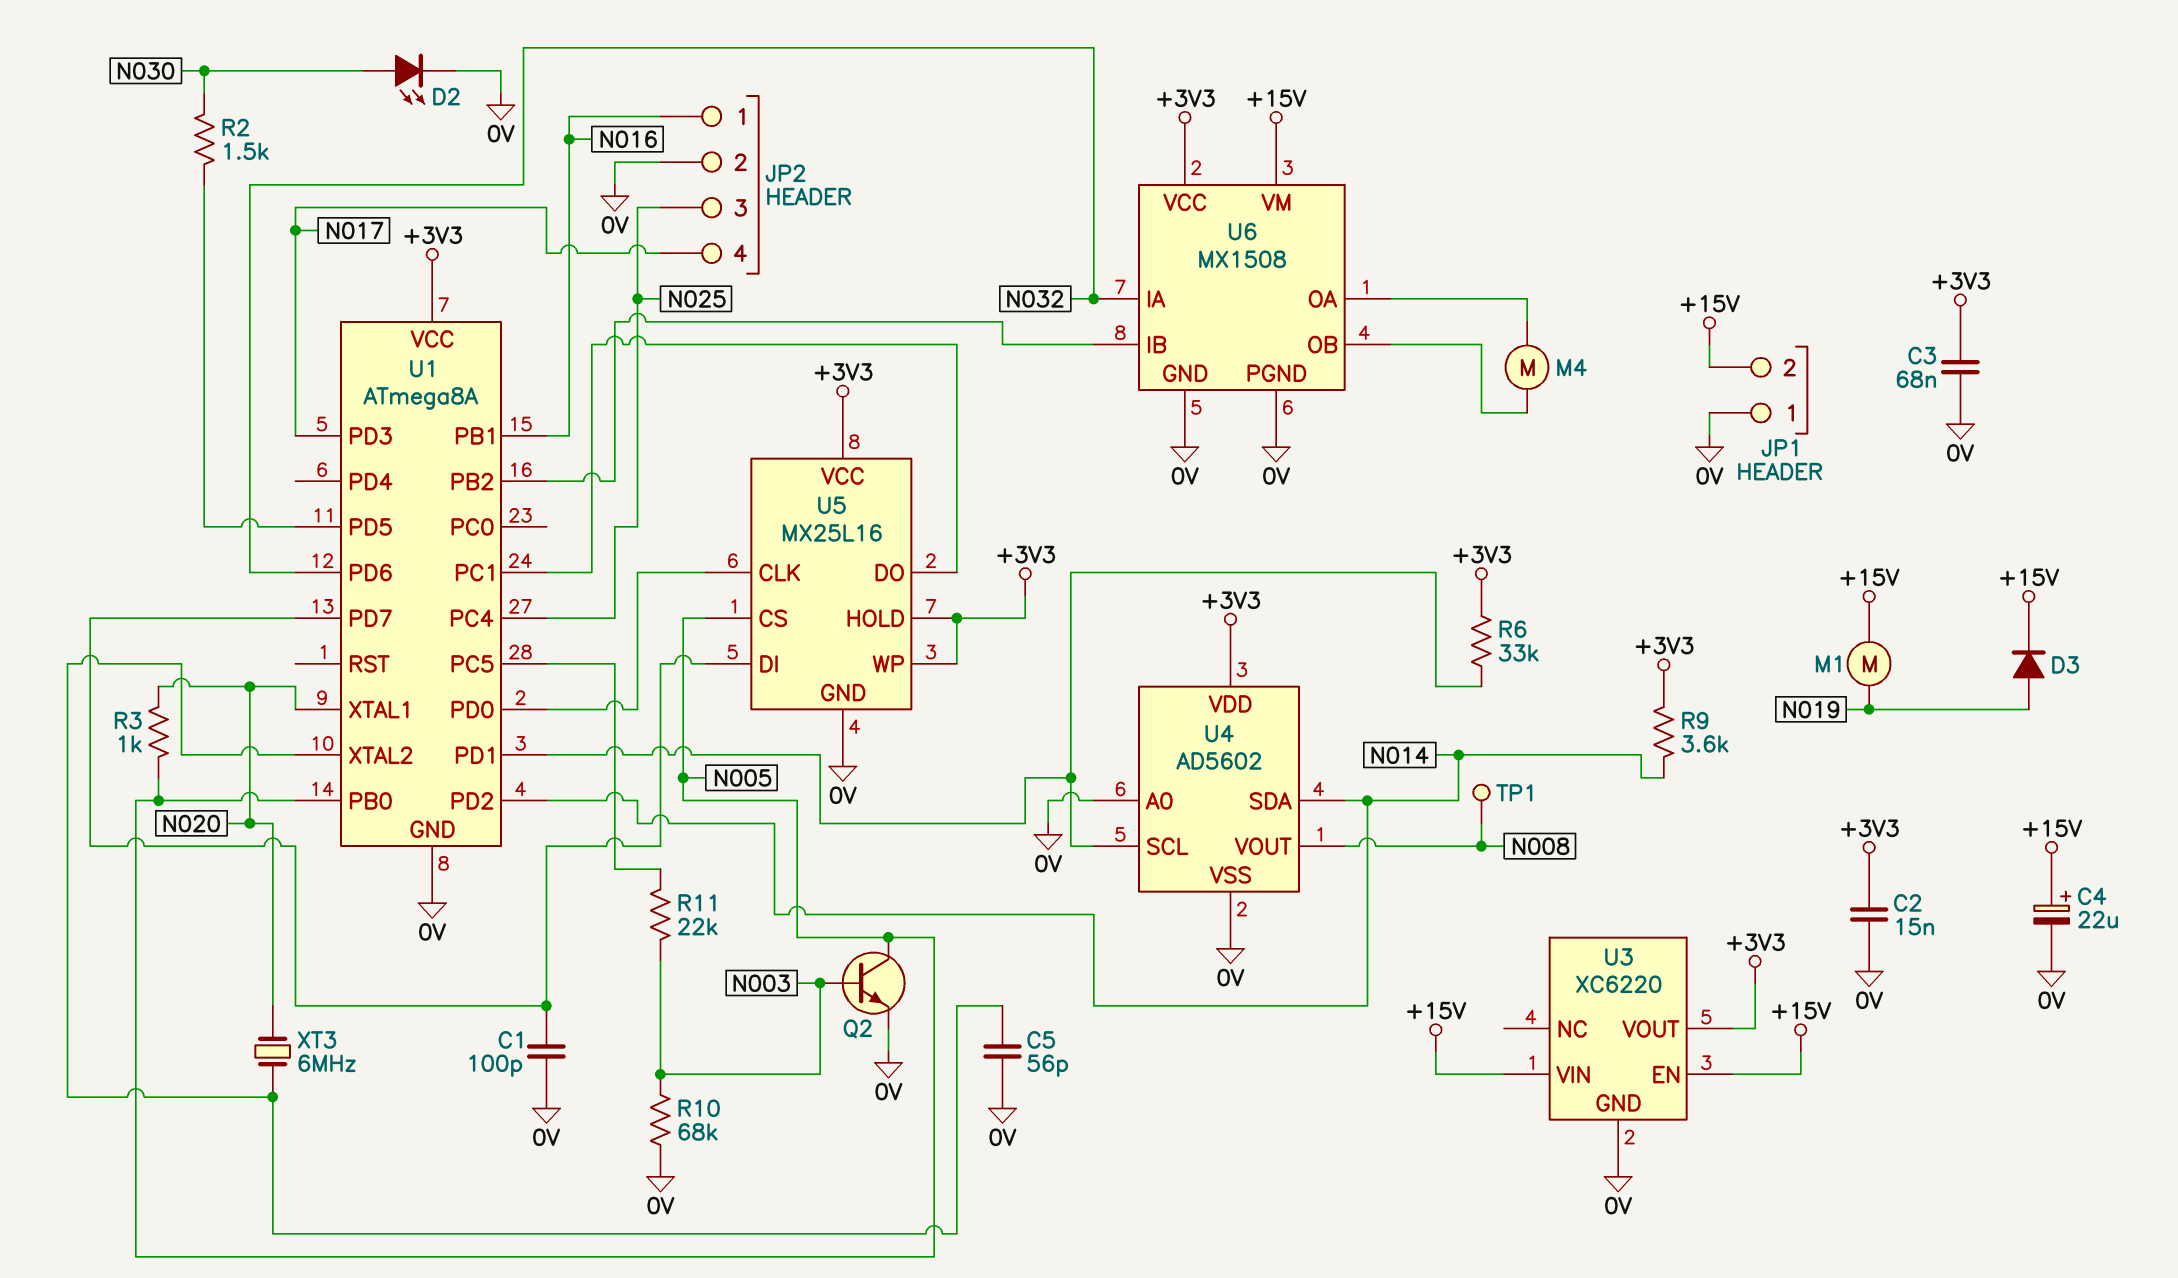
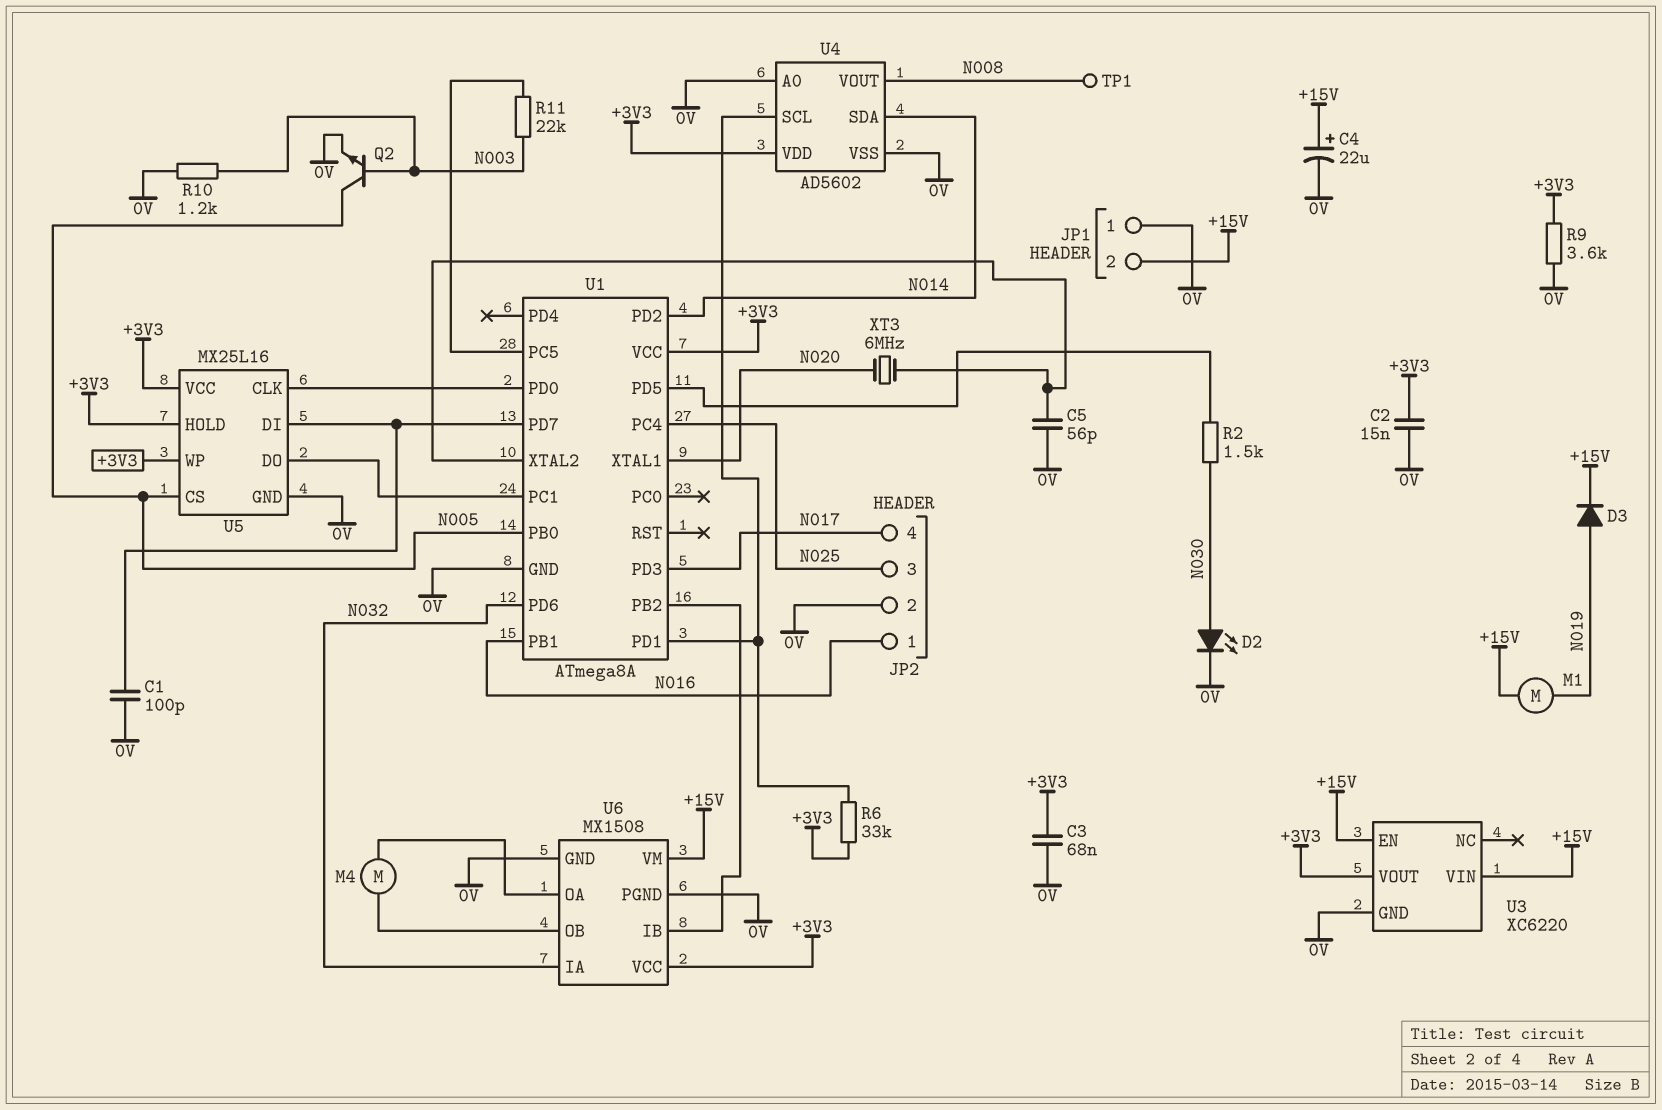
R3: 1k (N005, N020) -> none
R9: 3.6k (+3V3, N014) -> 3.6k (+3V3, 0V)
R10: 68k (0V, N003) -> 1.2k (0V, N003)

